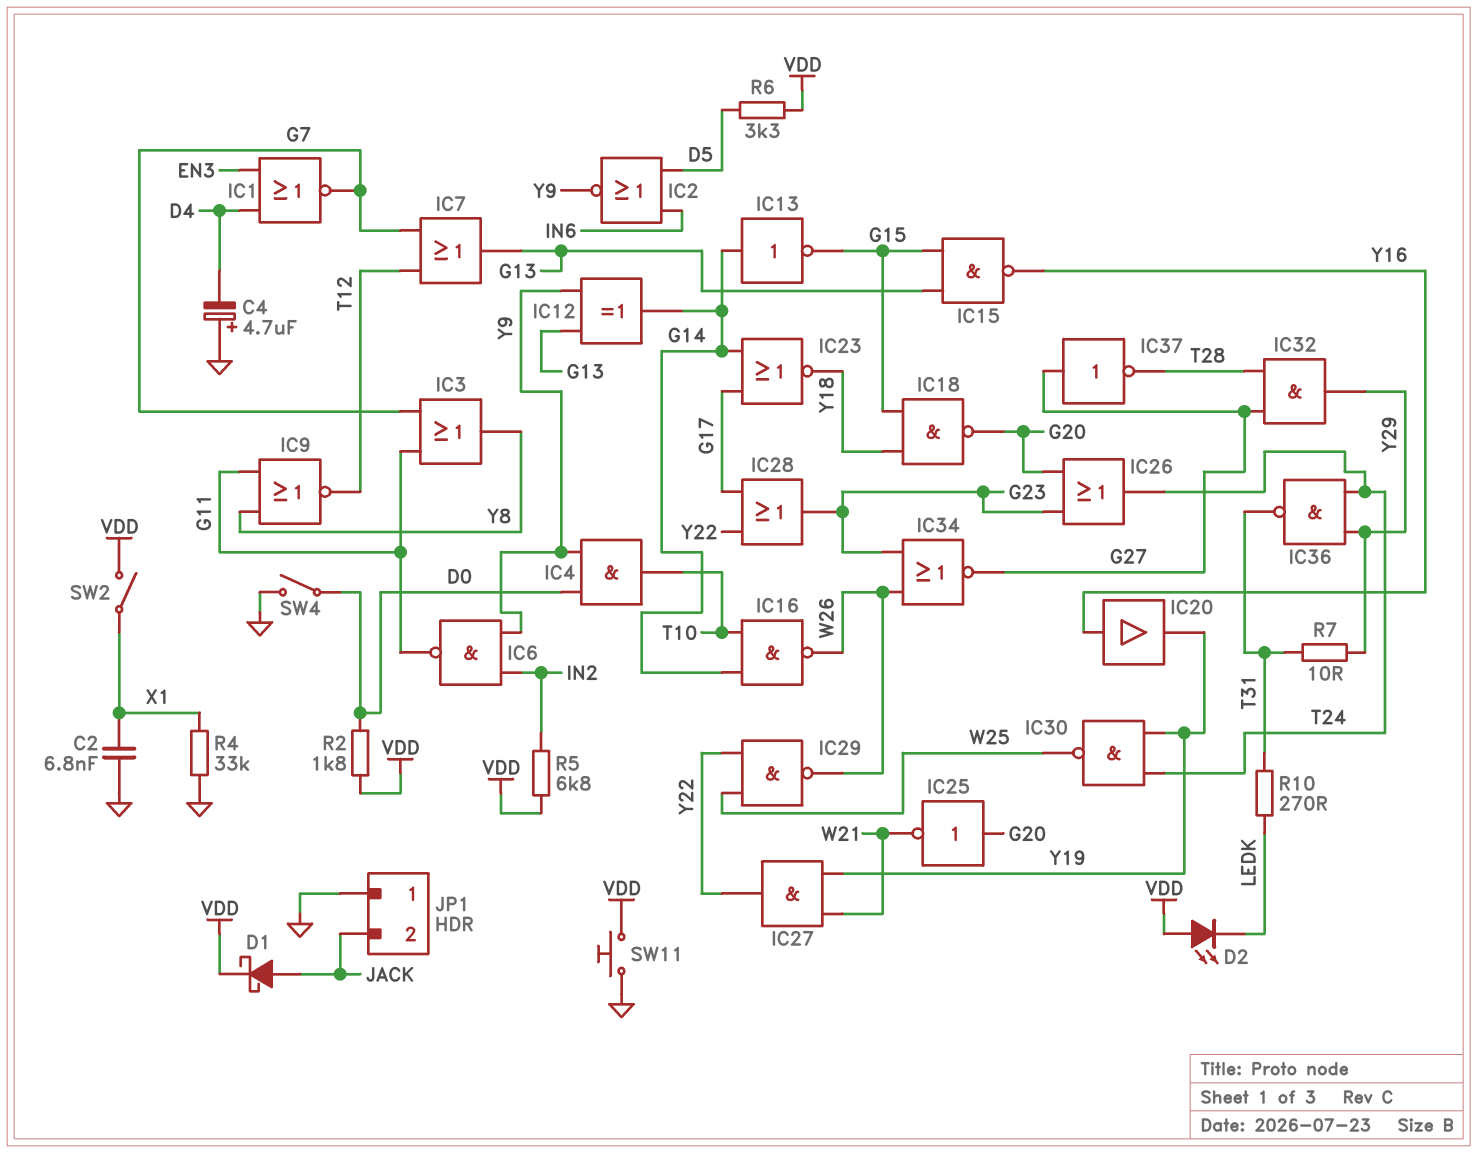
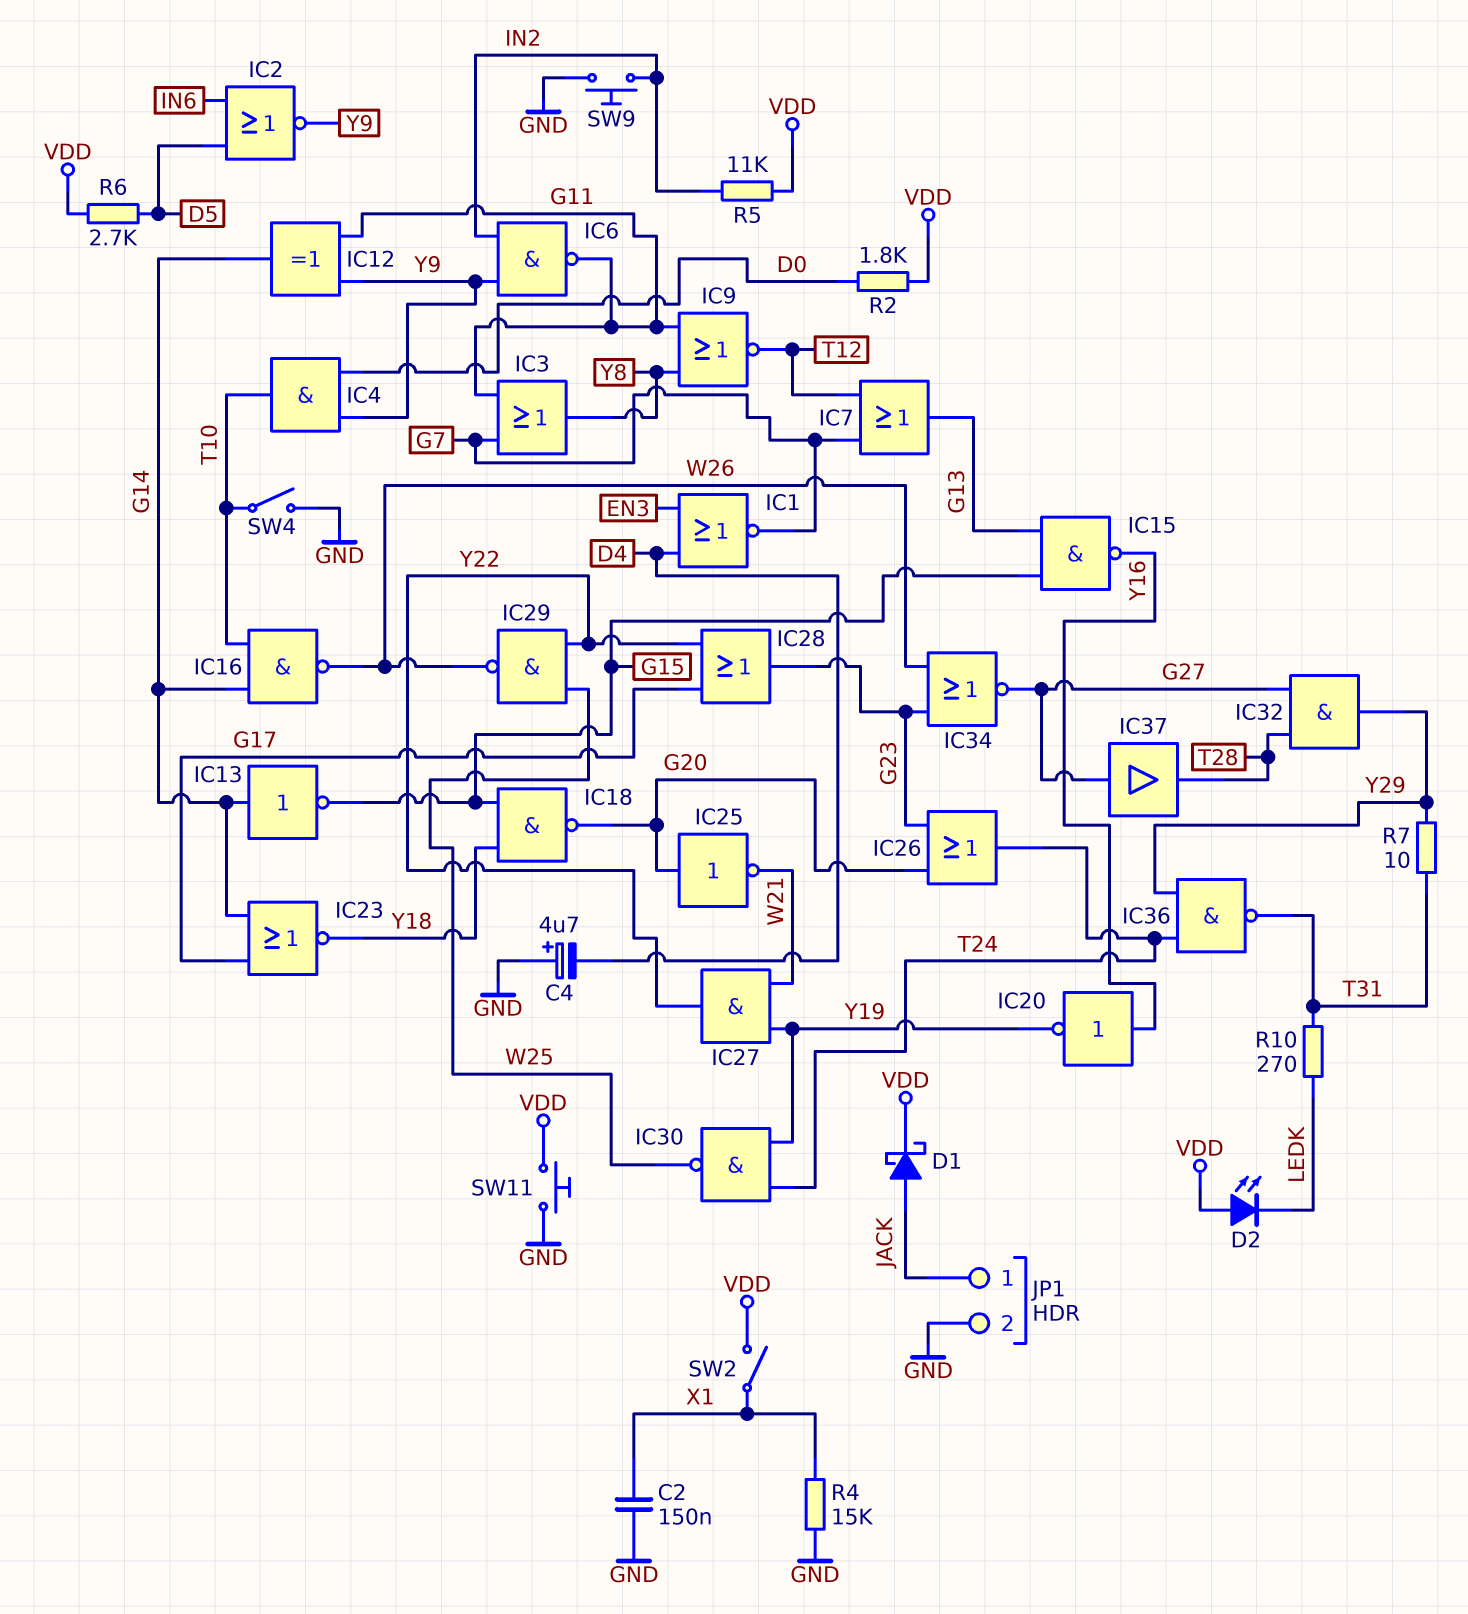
C2: 6.8nF (GND, X1) -> 150nF (GND, X1)
IC12: XOR (in G13, in Y9, out G14) -> XOR (in G11, in Y9, out G14)
IC20: buffer (in Y16, out Y19) -> NOT (in Y16, out Y19)
IC37: NOT (in G27, out T28) -> buffer (in G27, out T28)
JP1 pin 1: GND -> JACK
JP1 pin 2: JACK -> GND
R4: 33k (GND, X1) -> 15k (GND, X1)
R5: 6.8k (IN2, VDD) -> 11k (IN2, VDD)
R6: 3.3k (D5, VDD) -> 2.7k (D5, VDD)
SW4: switch (D0, GND) -> switch (GND, T10)
SW9: none -> button (GND, IN2)

